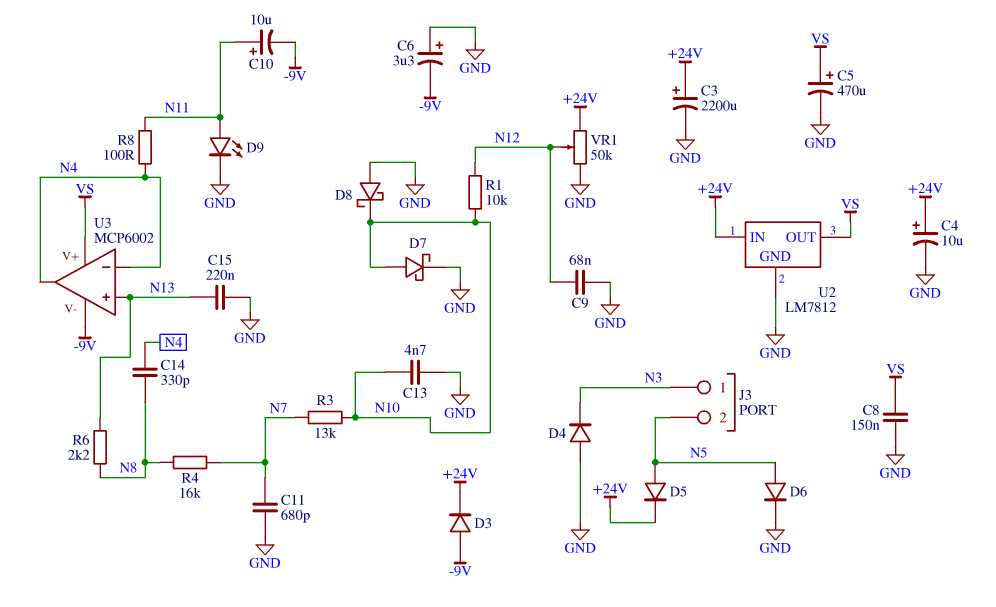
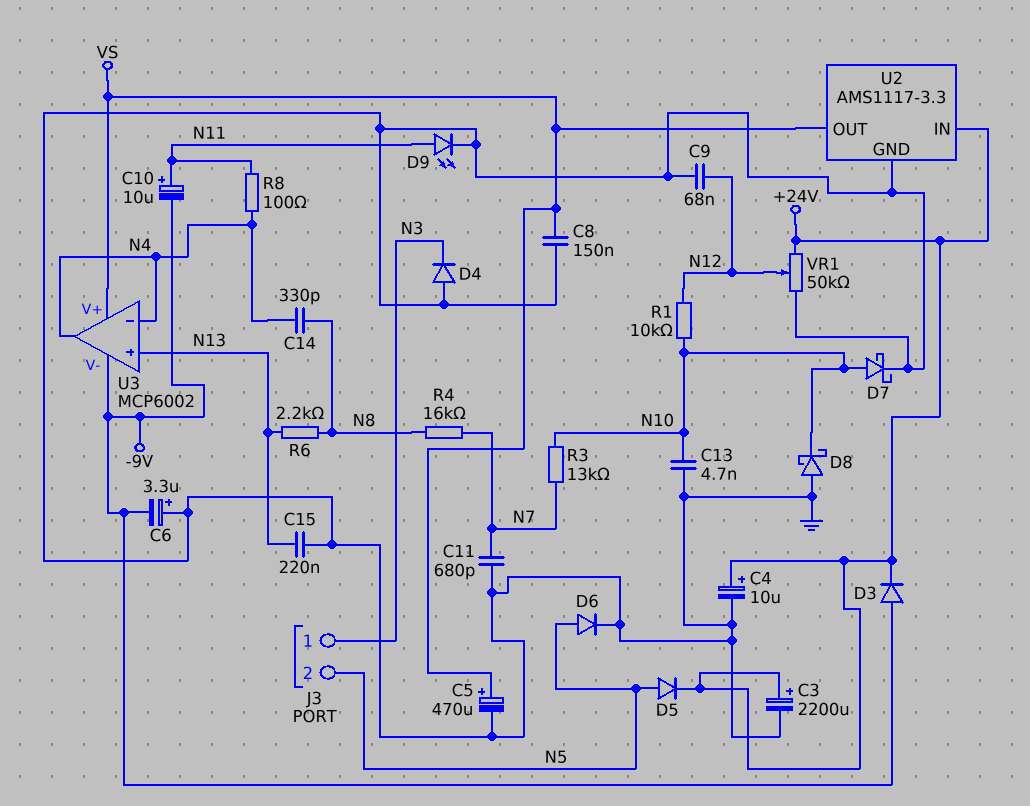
U2: LM7812 -> AMS1117-3.3

